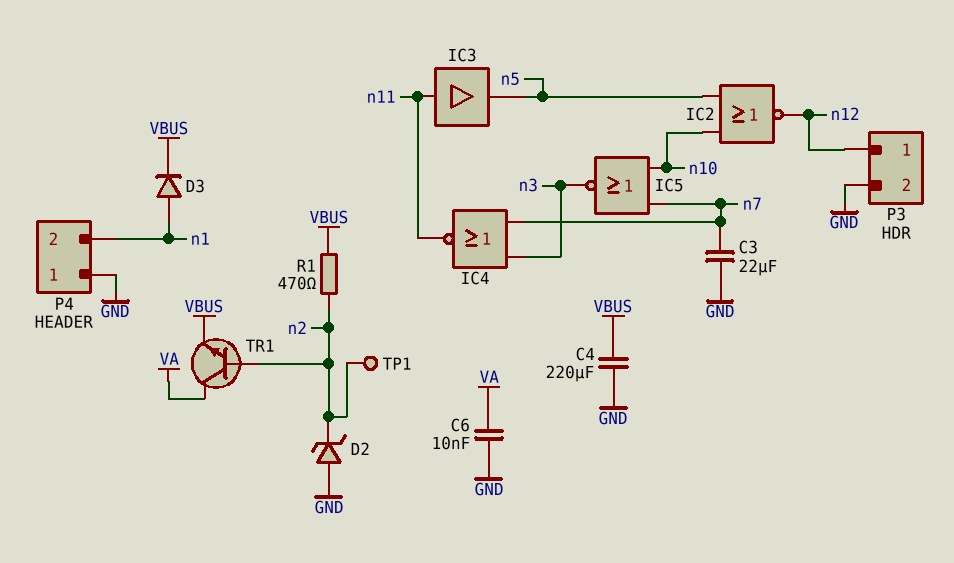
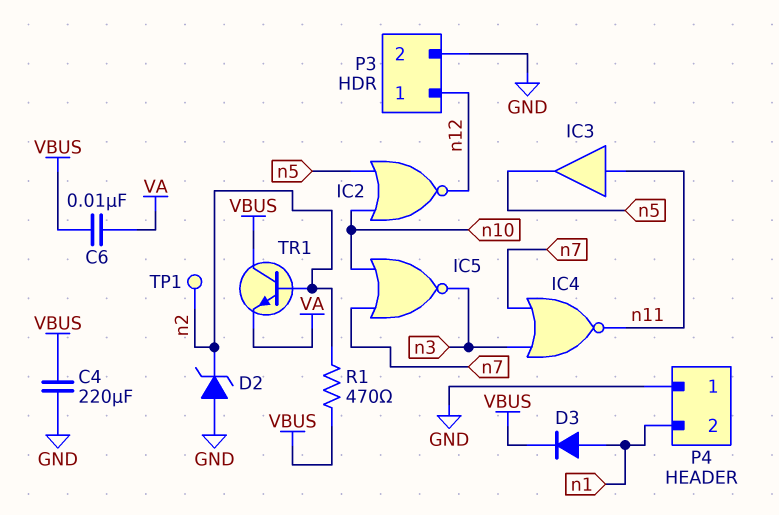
C3: 22uF (GND, n7) -> none
C6: 10nF (GND, VA) -> 10nF (VA, VBUS)
TR1: NPN (B n2, C VA, E VBUS) -> NPN (B n2, C VBUS, E VA)

